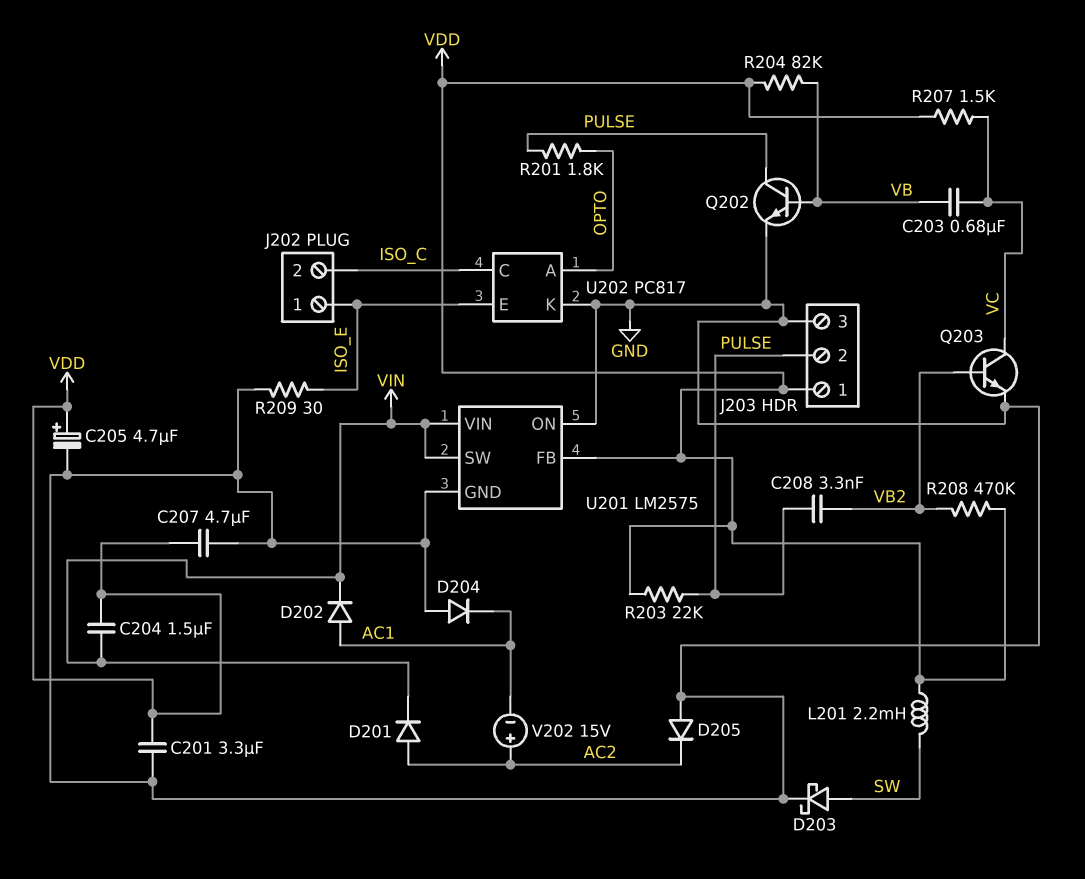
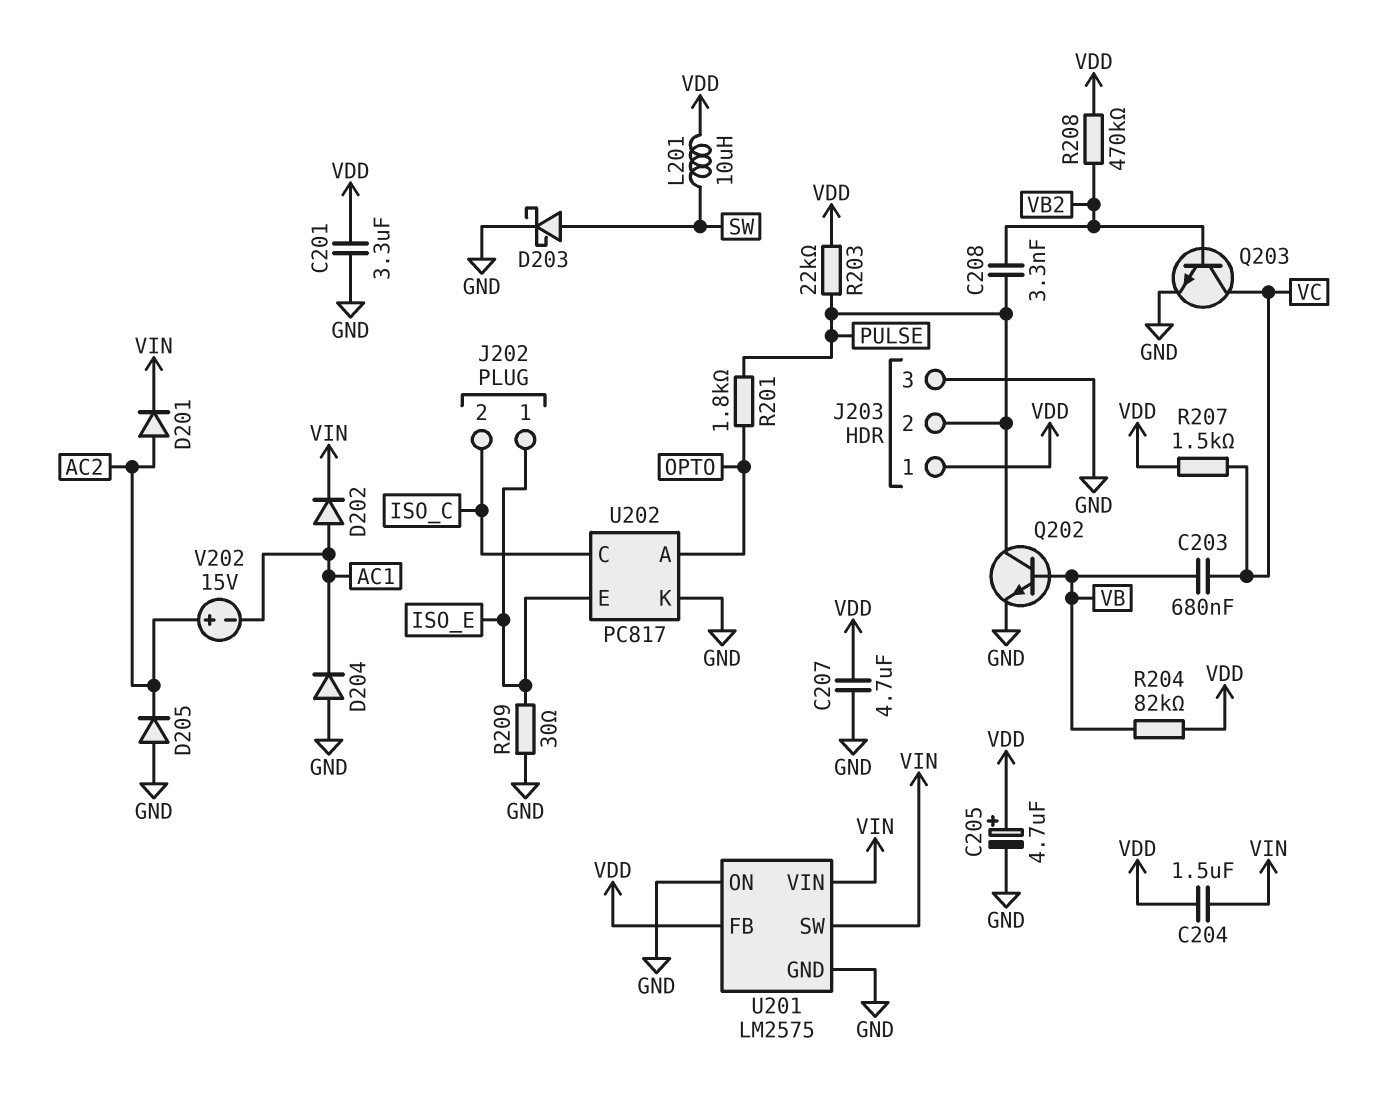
L201: 2.2mH (SW, VDD) -> 10uH (SW, VDD)

